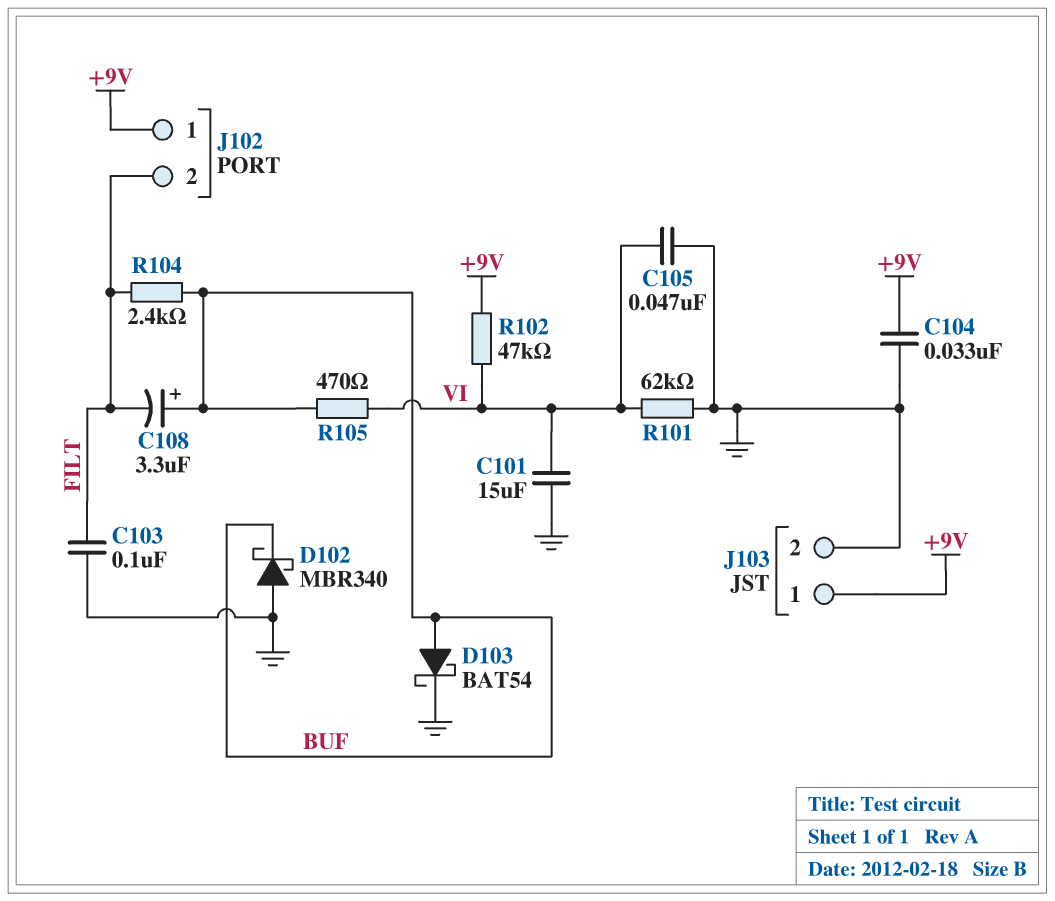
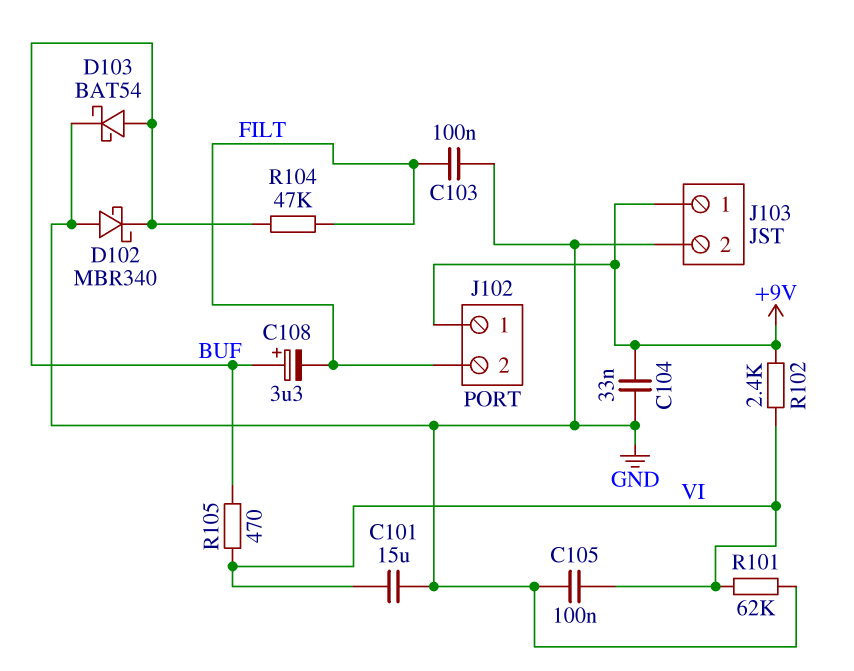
C105: 47nF (GND, VI) -> 100nF (GND, VI)
R102: 47k (+9V, VI) -> 2.4k (+9V, VI)
R104: 2.4k (BUF, FILT) -> 47k (BUF, FILT)

